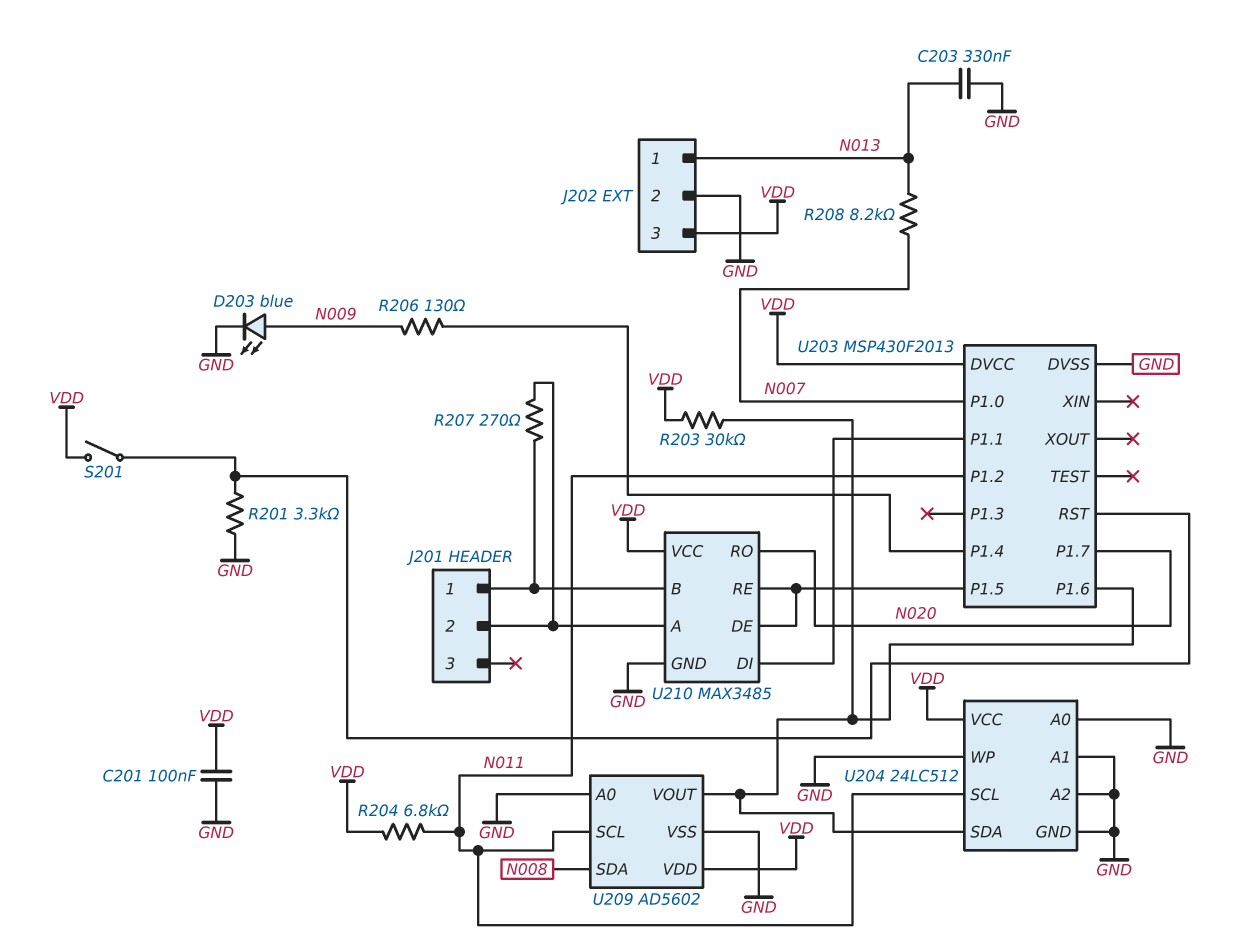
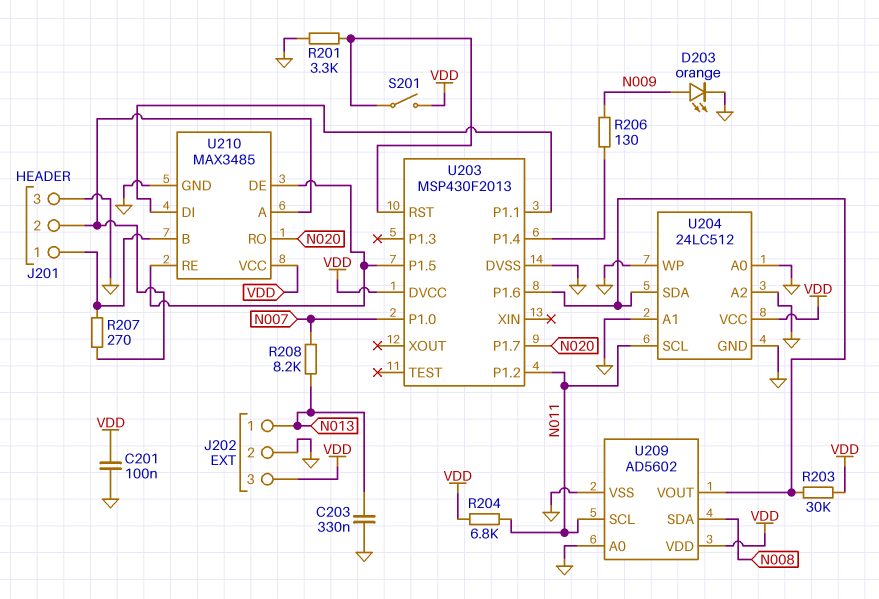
D203: LED blue (A N009, K GND) -> LED orange (A N009, K GND)
J201 pin 3: none -> GND

